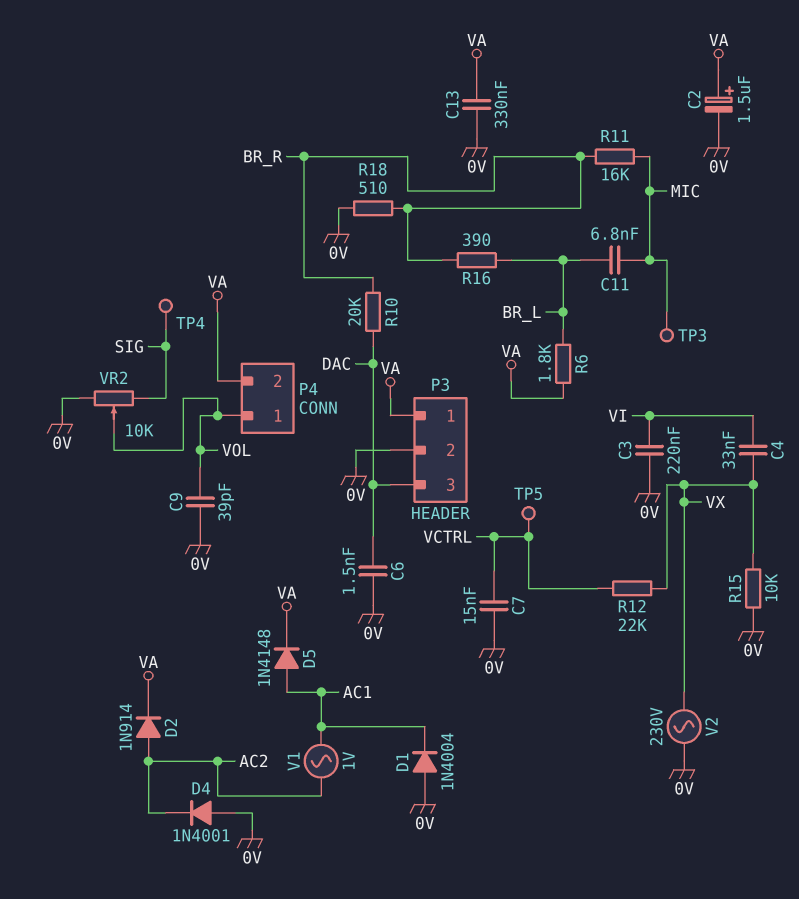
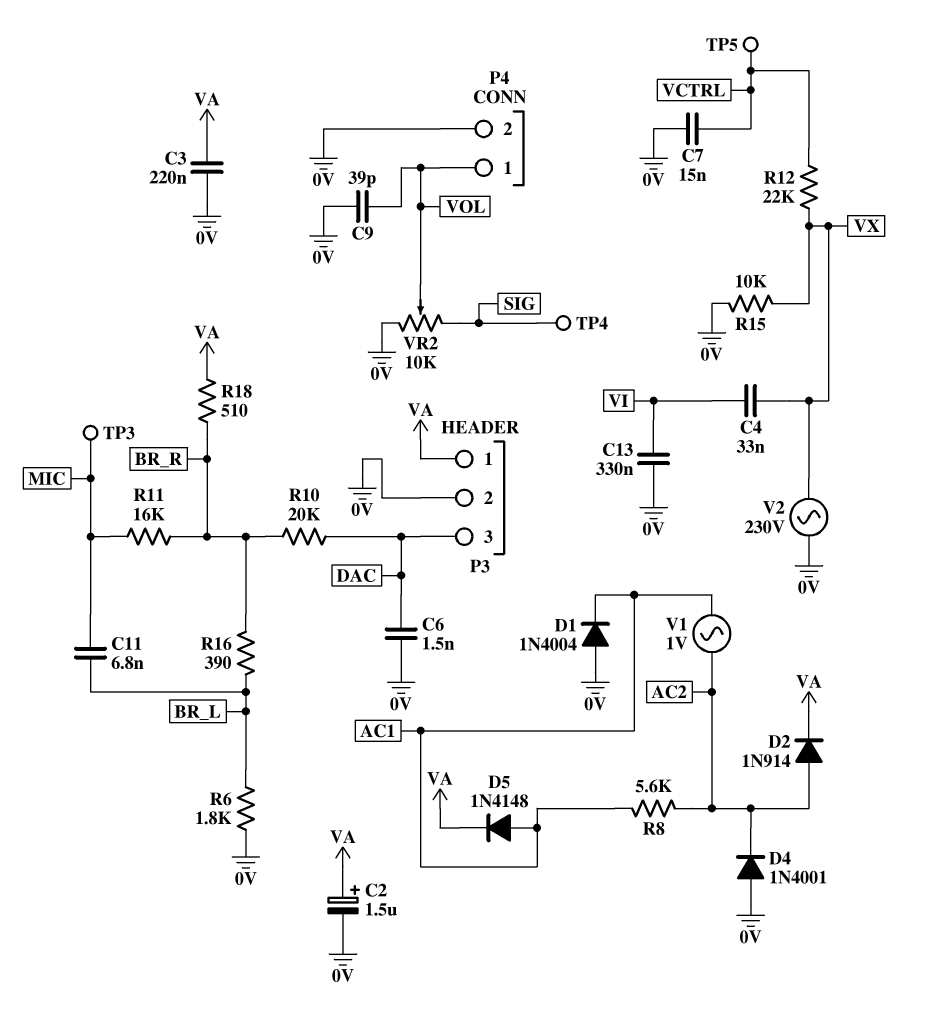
C3: 220nF (0V, VI) -> 220nF (0V, VA)
C13: 330nF (0V, VA) -> 330nF (0V, VI)
P4 pin 2: VA -> 0V
R6: 1.8k (BR_L, VA) -> 1.8k (0V, BR_L)
R8: none -> 5.6k (AC1, AC2)
R18: 510 (0V, BR_R) -> 510 (BR_R, VA)

